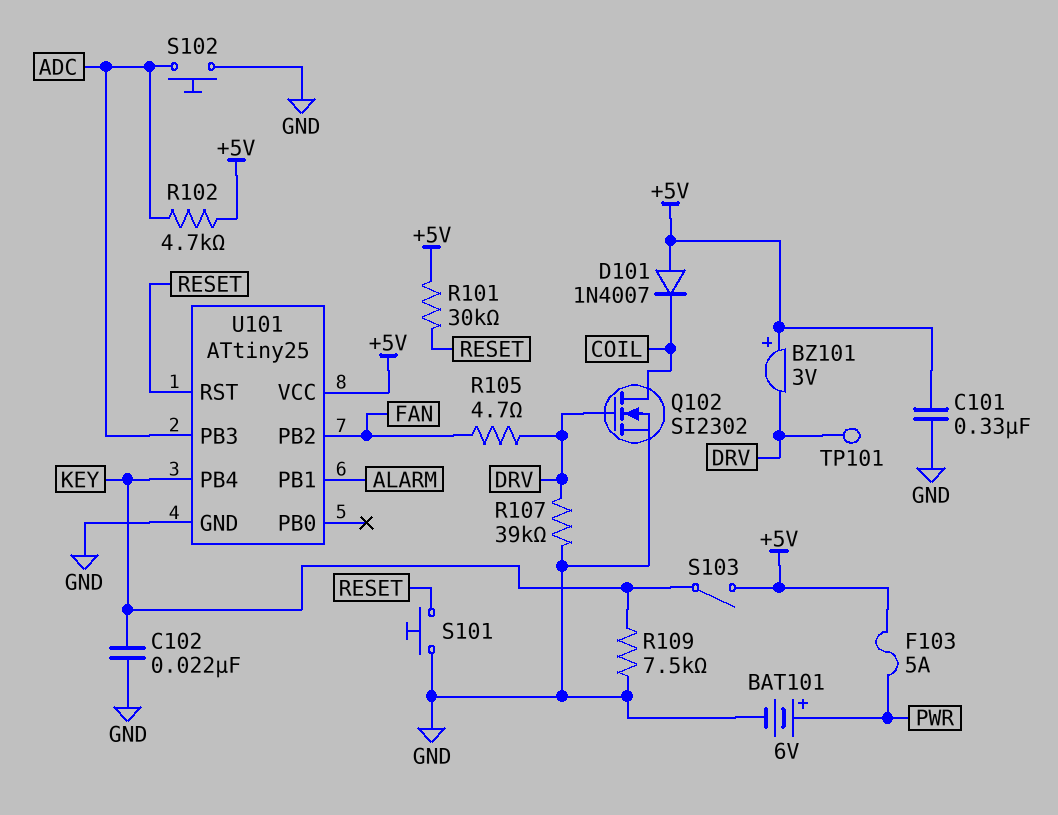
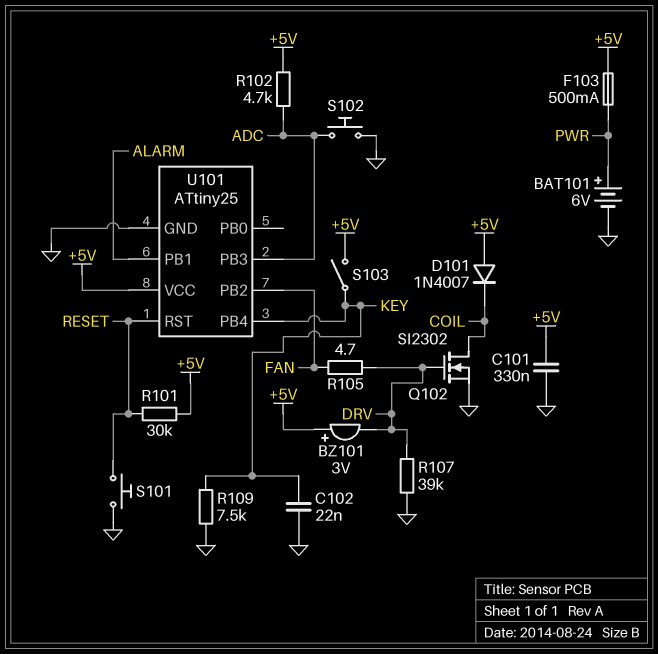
F103: 5A (+5V, PWR) -> 500mA (+5V, PWR)
TP101: test point (DRV) -> none

